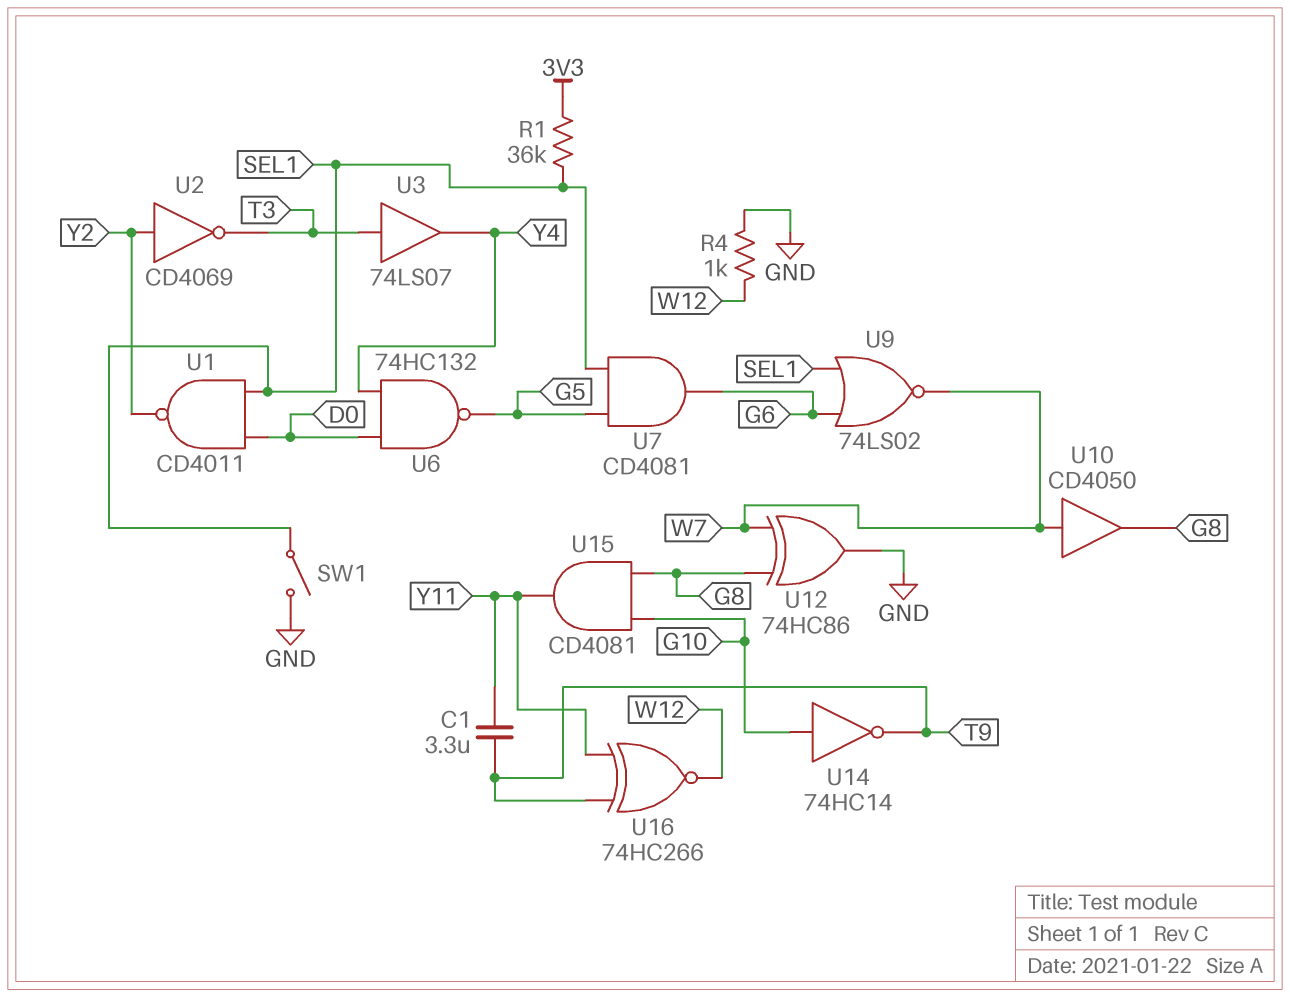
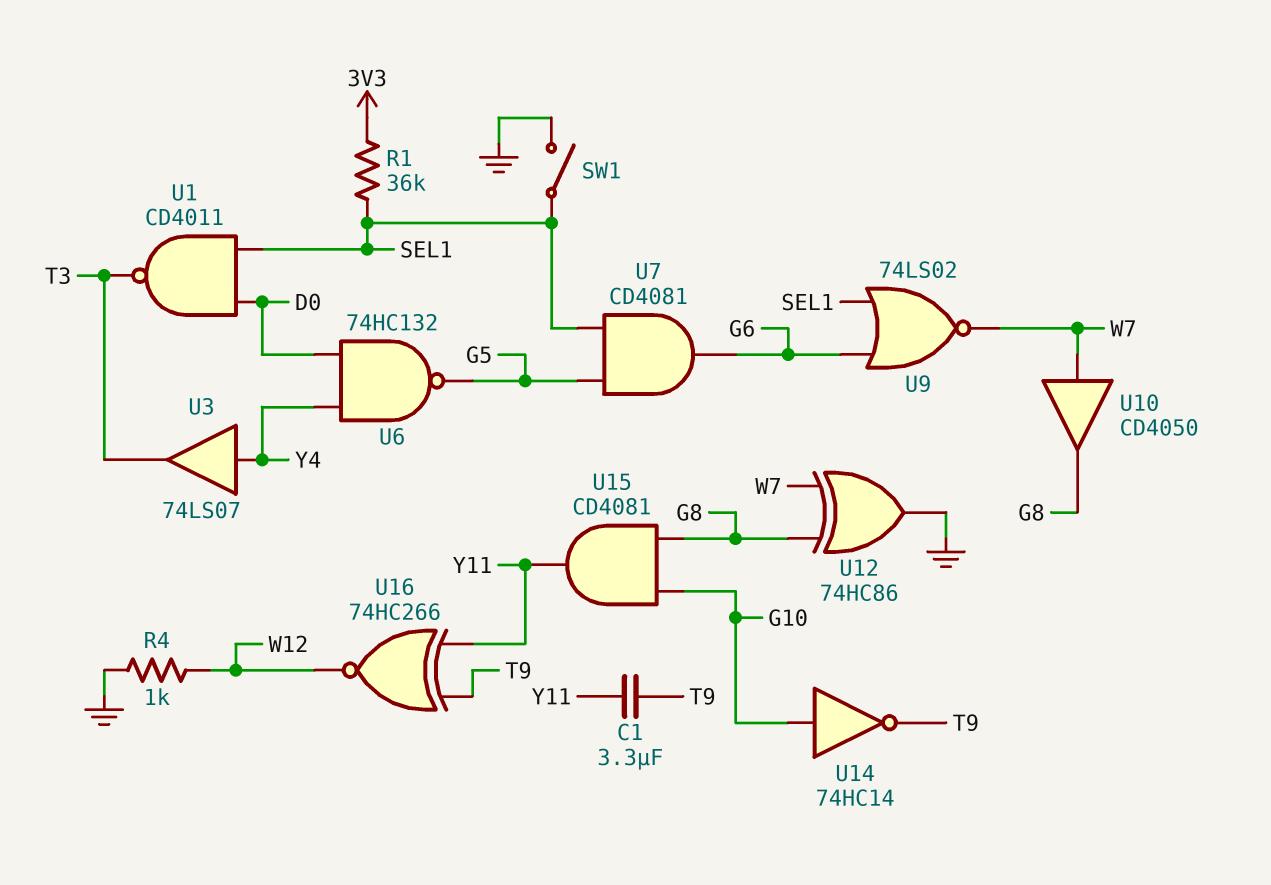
U1: NAND CD4011 (in D0, in SEL1, out Y2) -> NAND CD4011 (in D0, in SEL1, out T3)
U2: NOT CD4069 (in Y2, out T3) -> none
U3: buffer 74LS07 (in T3, out Y4) -> buffer 74LS07 (in Y4, out T3)

